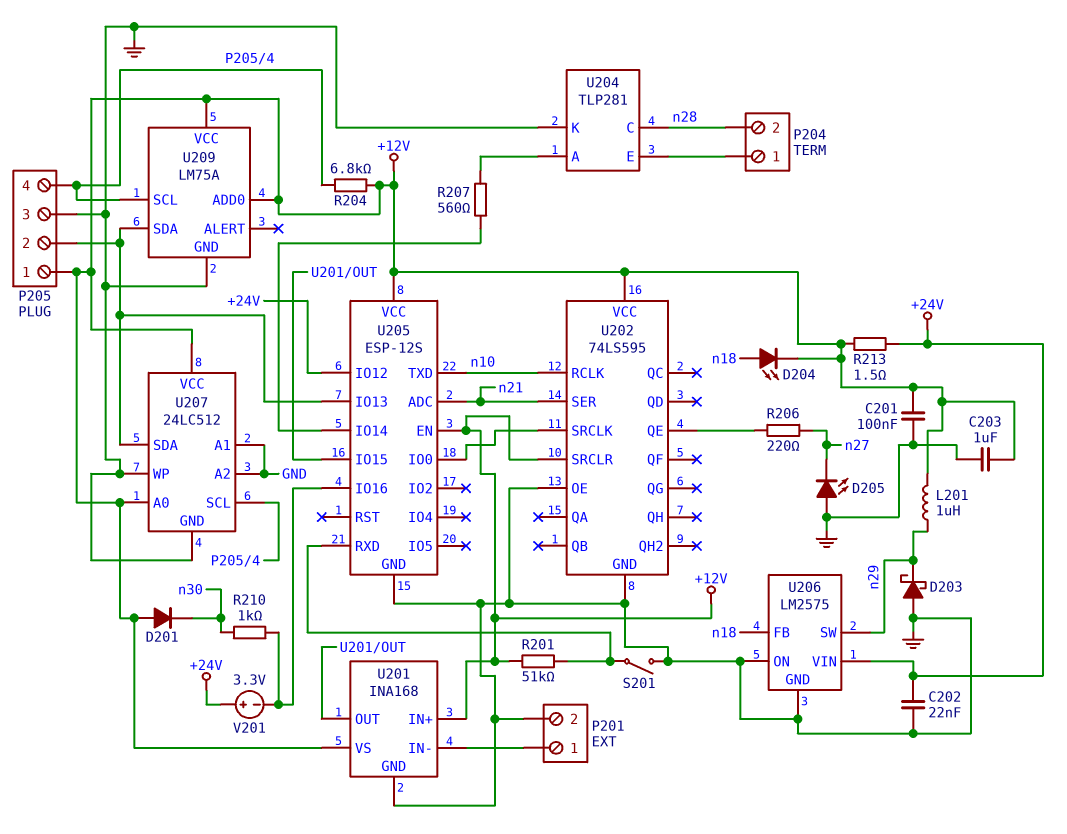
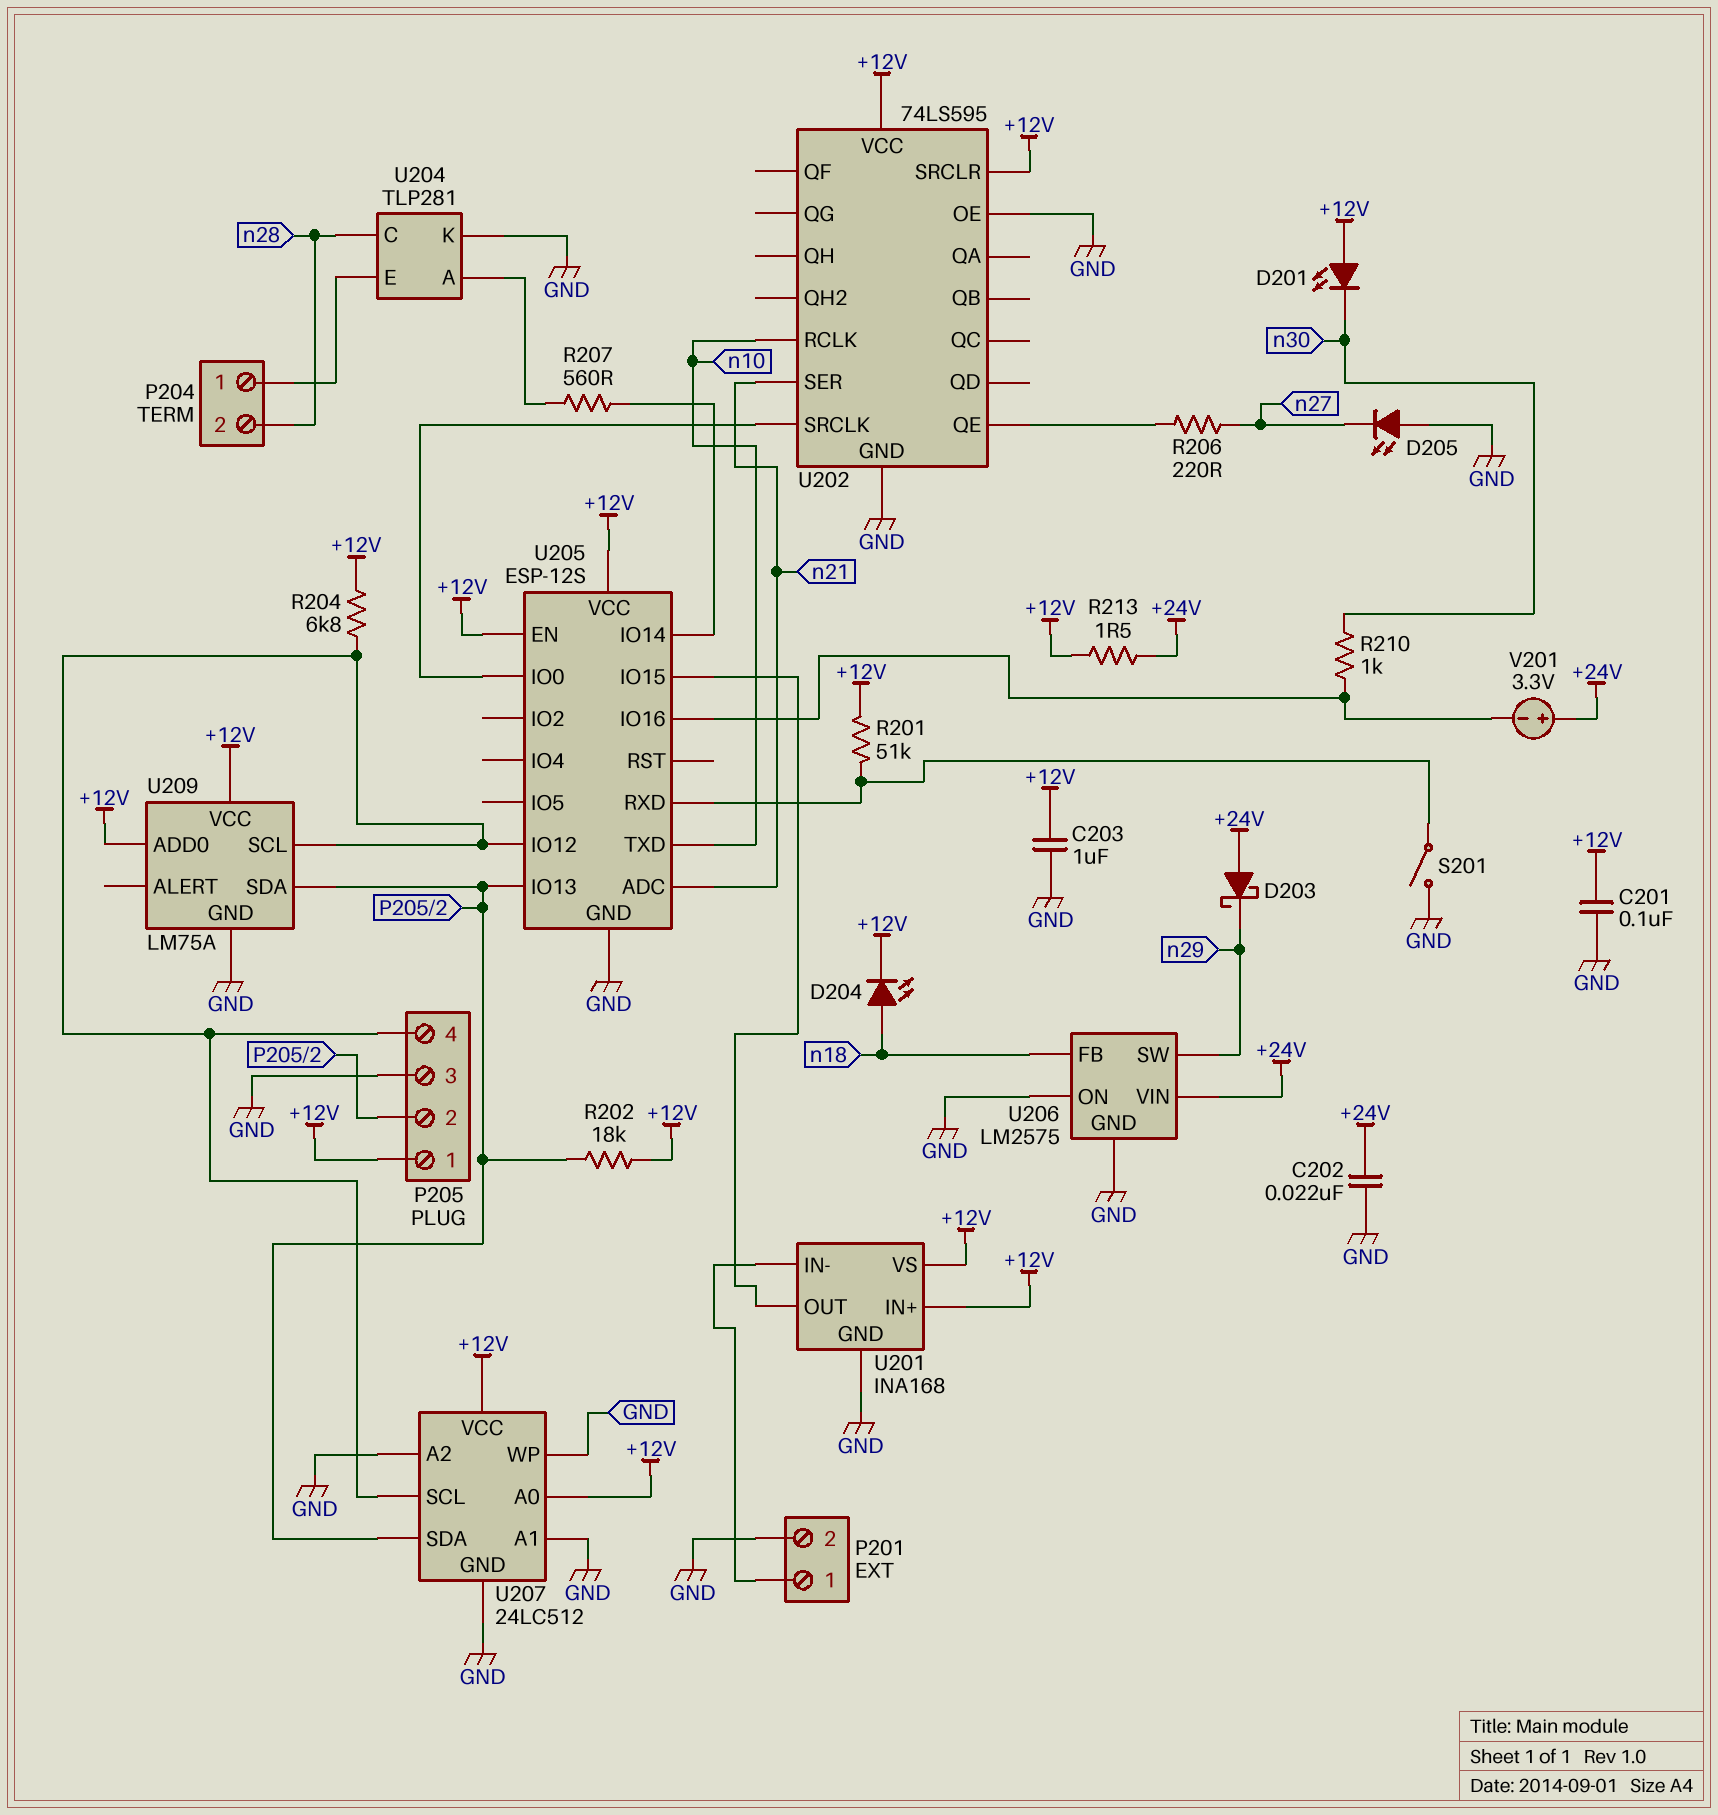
D201: diode (A +12V, K n30) -> LED (A +12V, K n30)
D203: schottky (A GND, K n29) -> schottky (A +24V, K n29)
L201: 1uH (+12V, n29) -> none
R202: none -> 18k (+12V, P205/2)
U205 pin IO12: +24V -> P205/4

